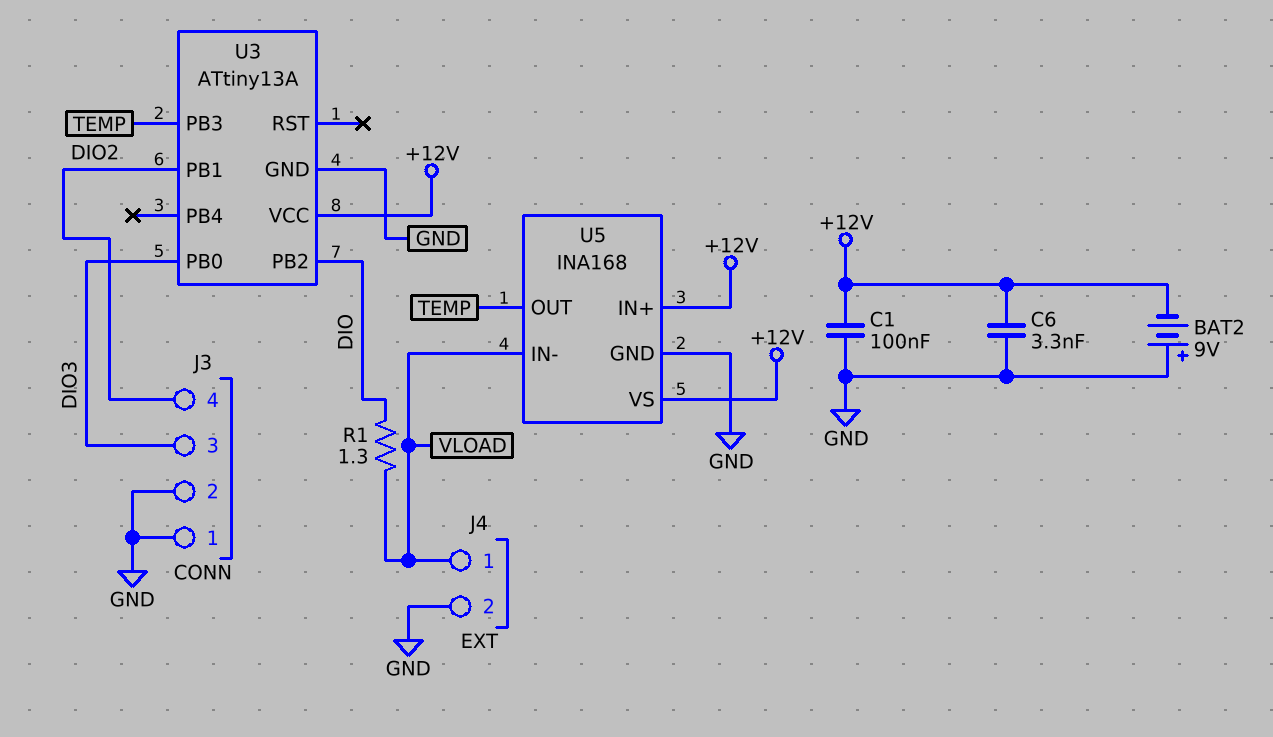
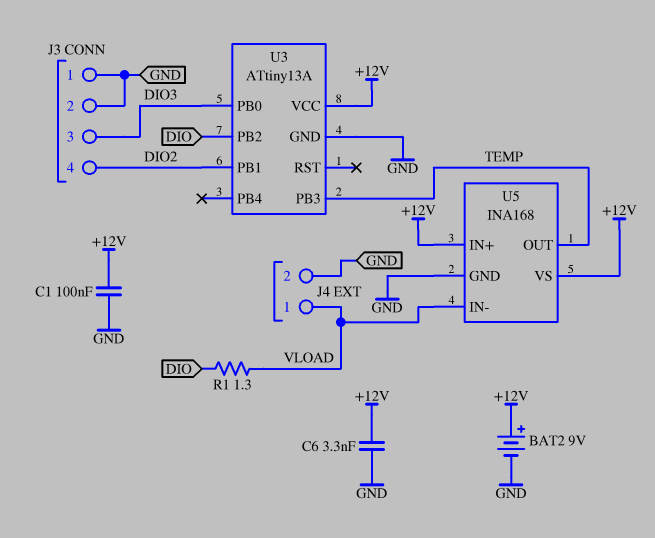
BAT2: 9V (plus GND, minus +12V) -> 9V (plus +12V, minus GND)

